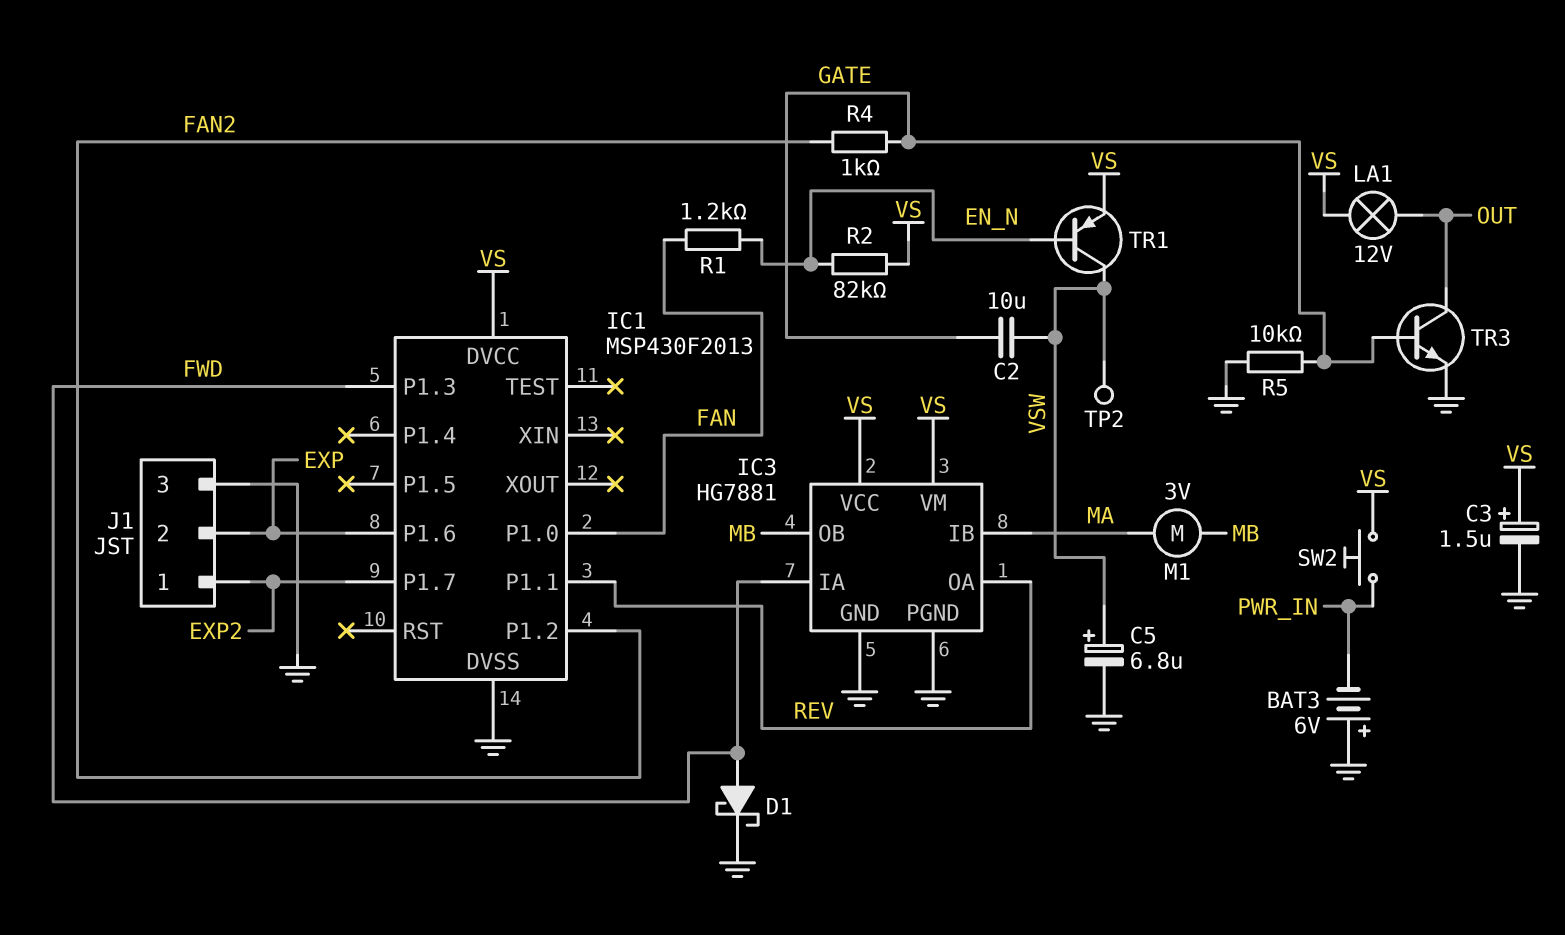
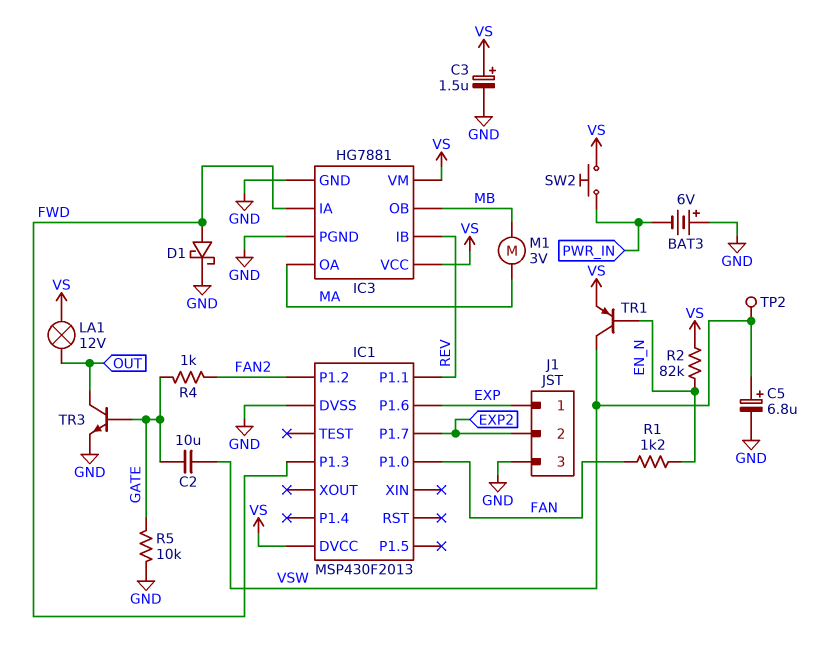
IC3 pin IB: MA -> REV
IC3 pin OA: REV -> MA
J1 pin 1: EXP2 -> EXP
J1 pin 2: EXP -> EXP2

